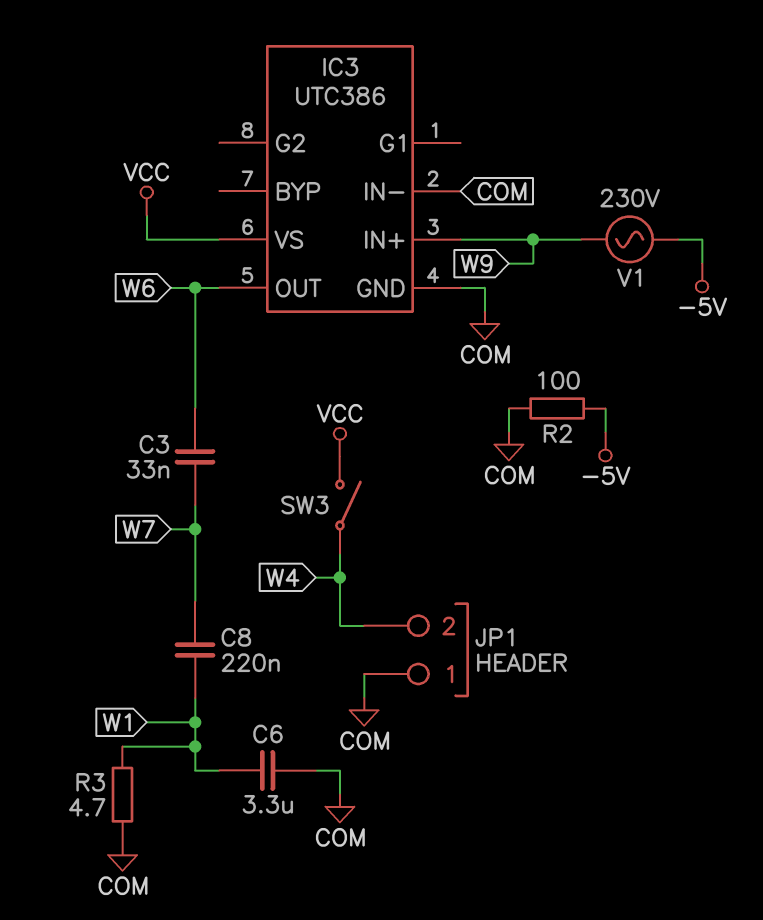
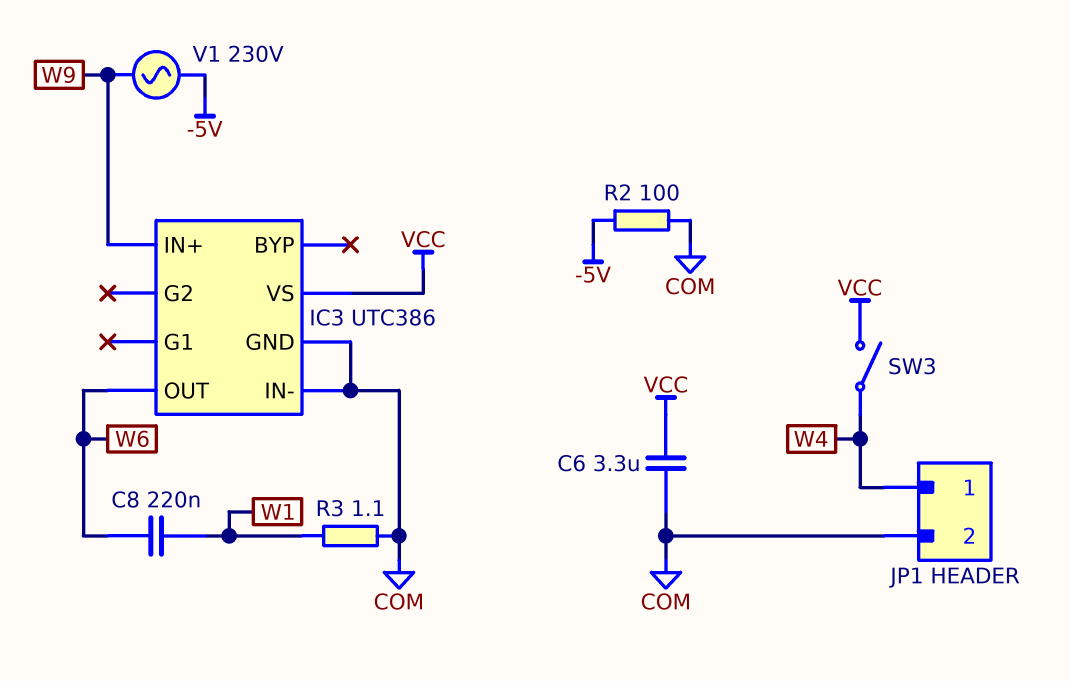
C3: 33nF (W6, W7) -> none
C6: 3.3uF (COM, W1) -> 3.3uF (COM, VCC)
C8: 220nF (W1, W7) -> 220nF (W1, W6)
JP1 pin 1: COM -> W4
JP1 pin 2: W4 -> COM
R3: 4.7 (COM, W1) -> 1.1 (COM, W1)

